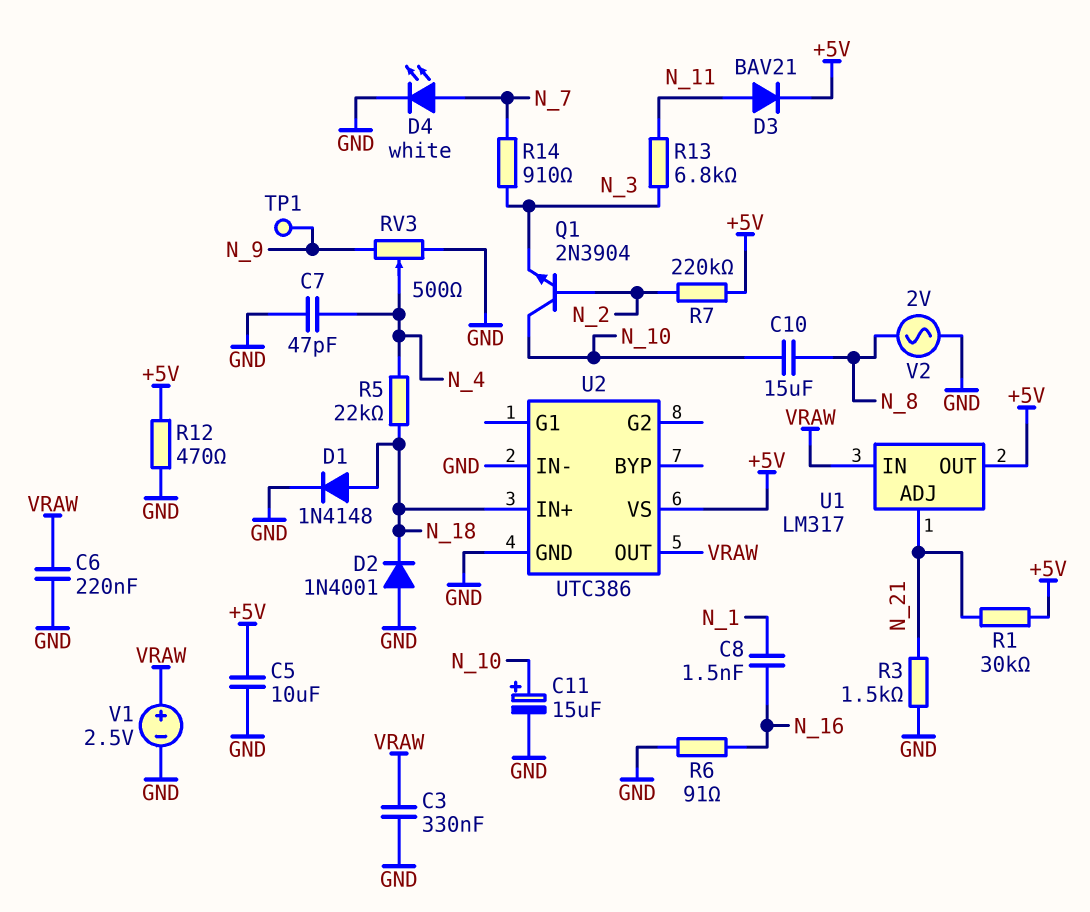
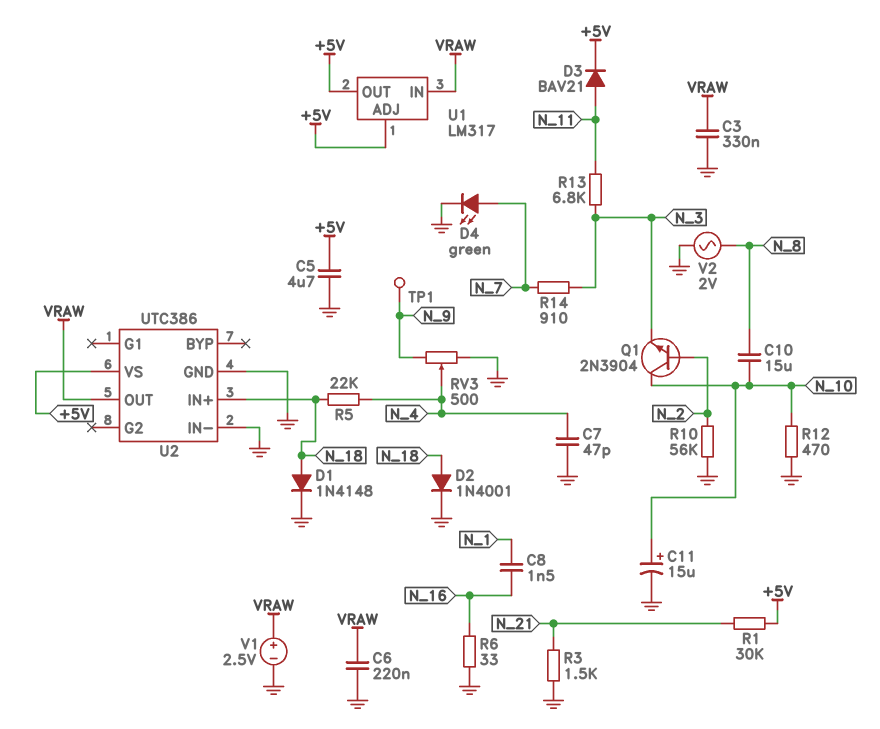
C5: 10uF (+5V, GND) -> 4.7uF (+5V, GND)
D2: diode 1N4001 (A GND, K N_18) -> diode 1N4001 (A N_18, K GND)
D4: LED white (A N_7, K GND) -> LED green (A N_7, K GND)
R6: 91 (GND, N_16) -> 33 (GND, N_16)
R7: 220k (+5V, N_2) -> none
R10: none -> 56k (GND, N_2)
R12: 470 (+5V, GND) -> 470 (GND, N_10)
U1 pin ADJ: N_21 -> +5V

